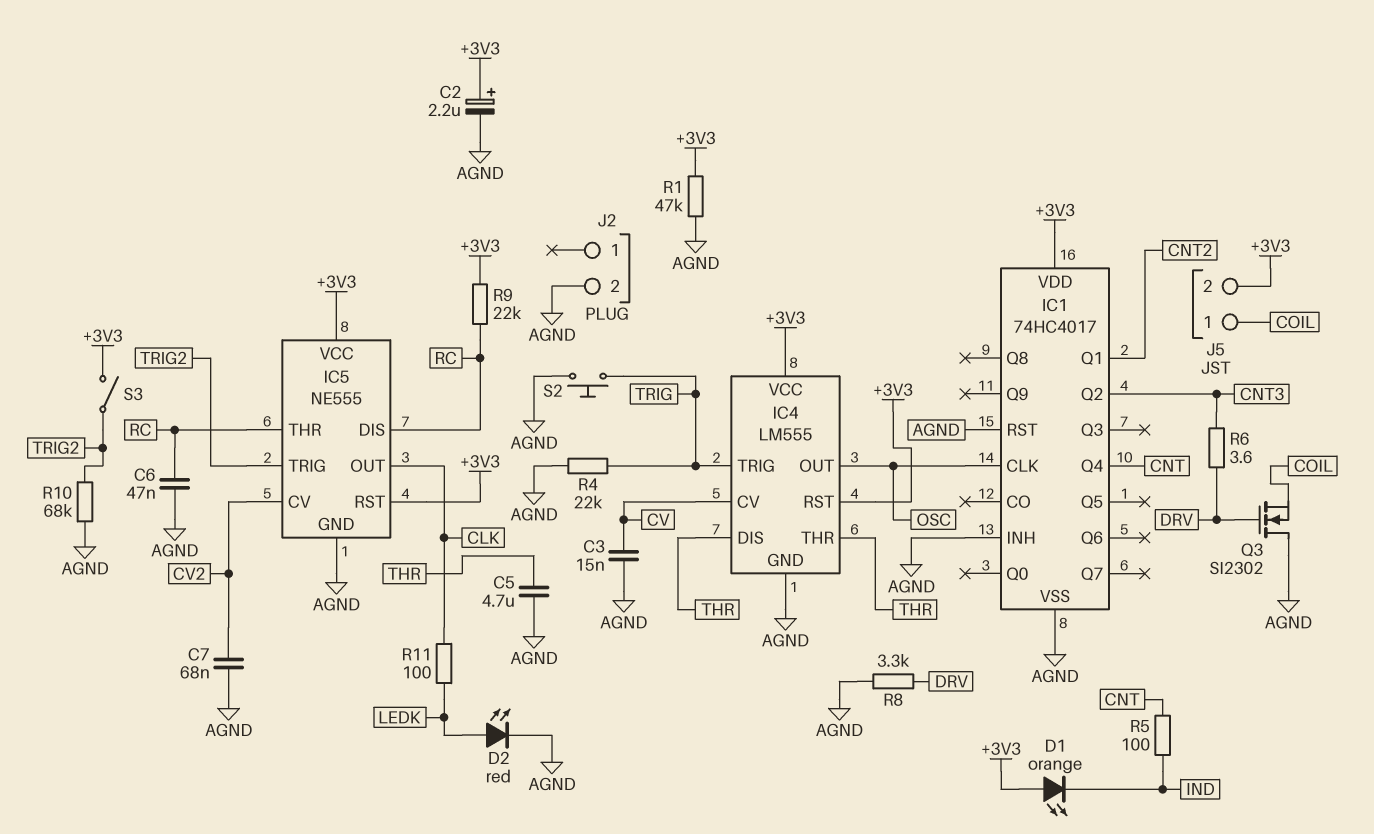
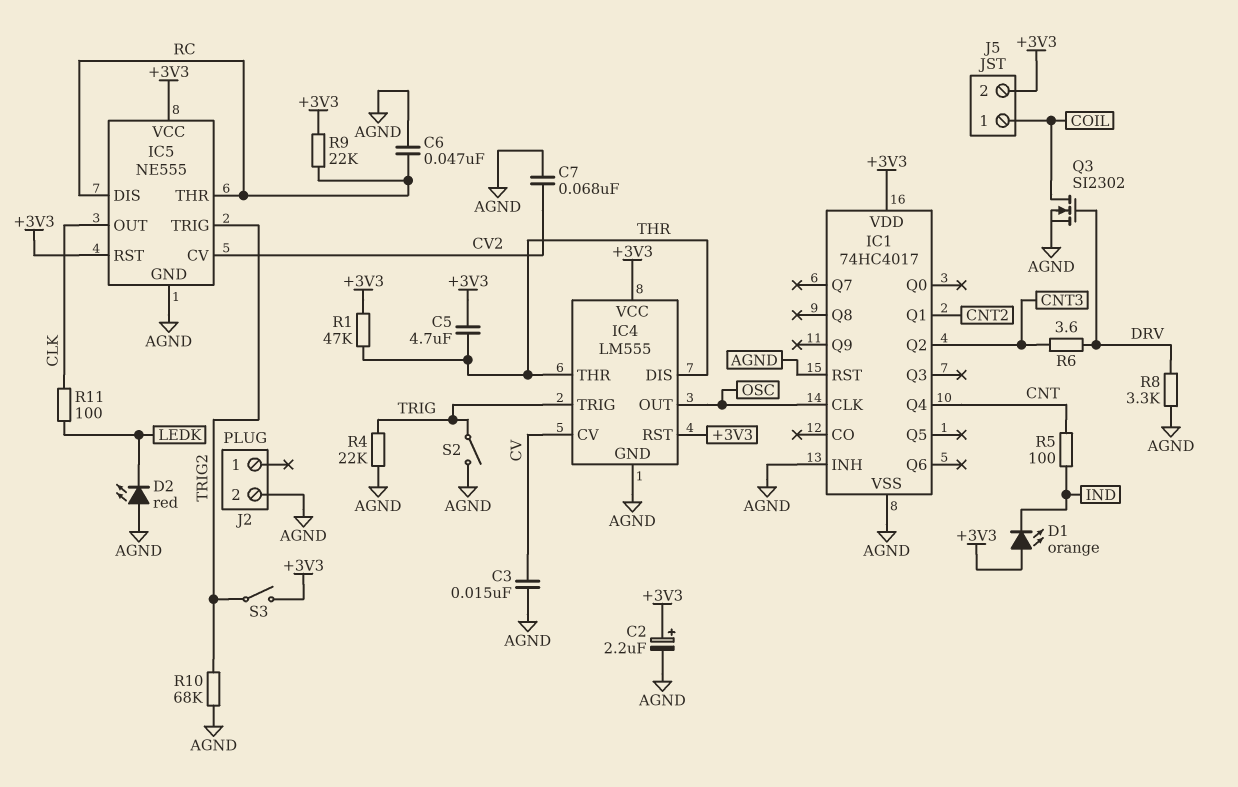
C5: 4.7uF (AGND, THR) -> 4.7uF (+3V3, THR)
D2: LED red (A LEDK, K AGND) -> LED red (A AGND, K LEDK)
Q3: NMOS SI2302 (G DRV, D AGND, S COIL) -> NMOS SI2302 (G DRV, D COIL, S AGND)
R1: 47k (+3V3, AGND) -> 47k (+3V3, THR)
S2: button (AGND, TRIG) -> switch (AGND, TRIG)

